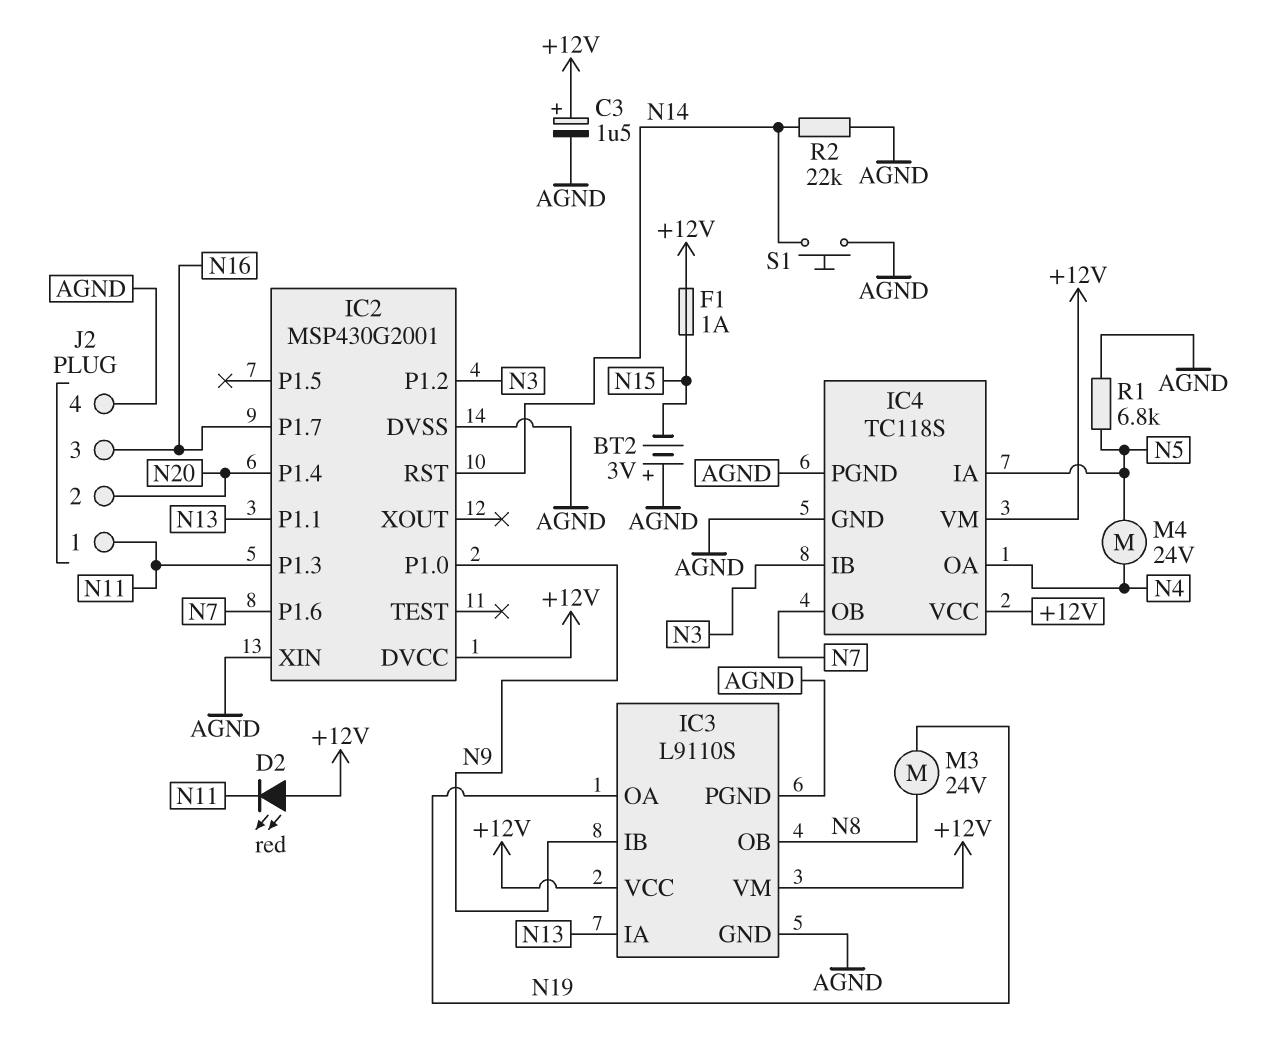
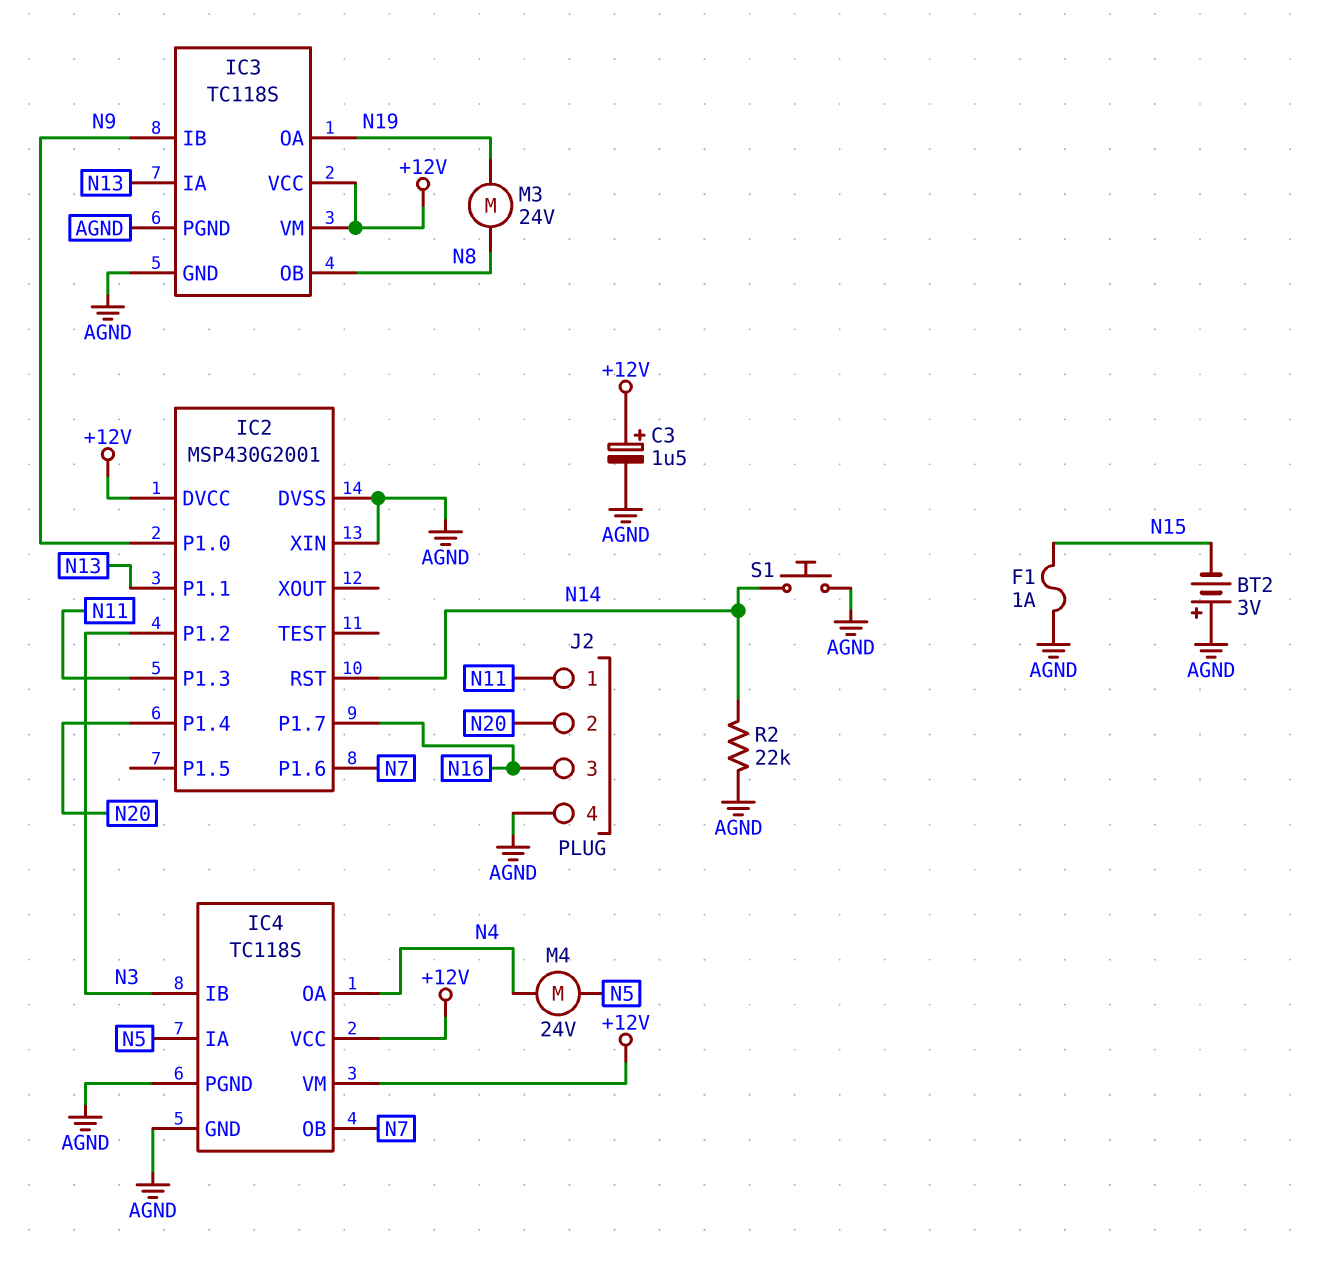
D2: LED red (A +12V, K N11) -> none
F1: 1A (+12V, N15) -> 1A (AGND, N15)
IC3: L9110S -> TC118S
R1: 6.8k (AGND, N5) -> none

